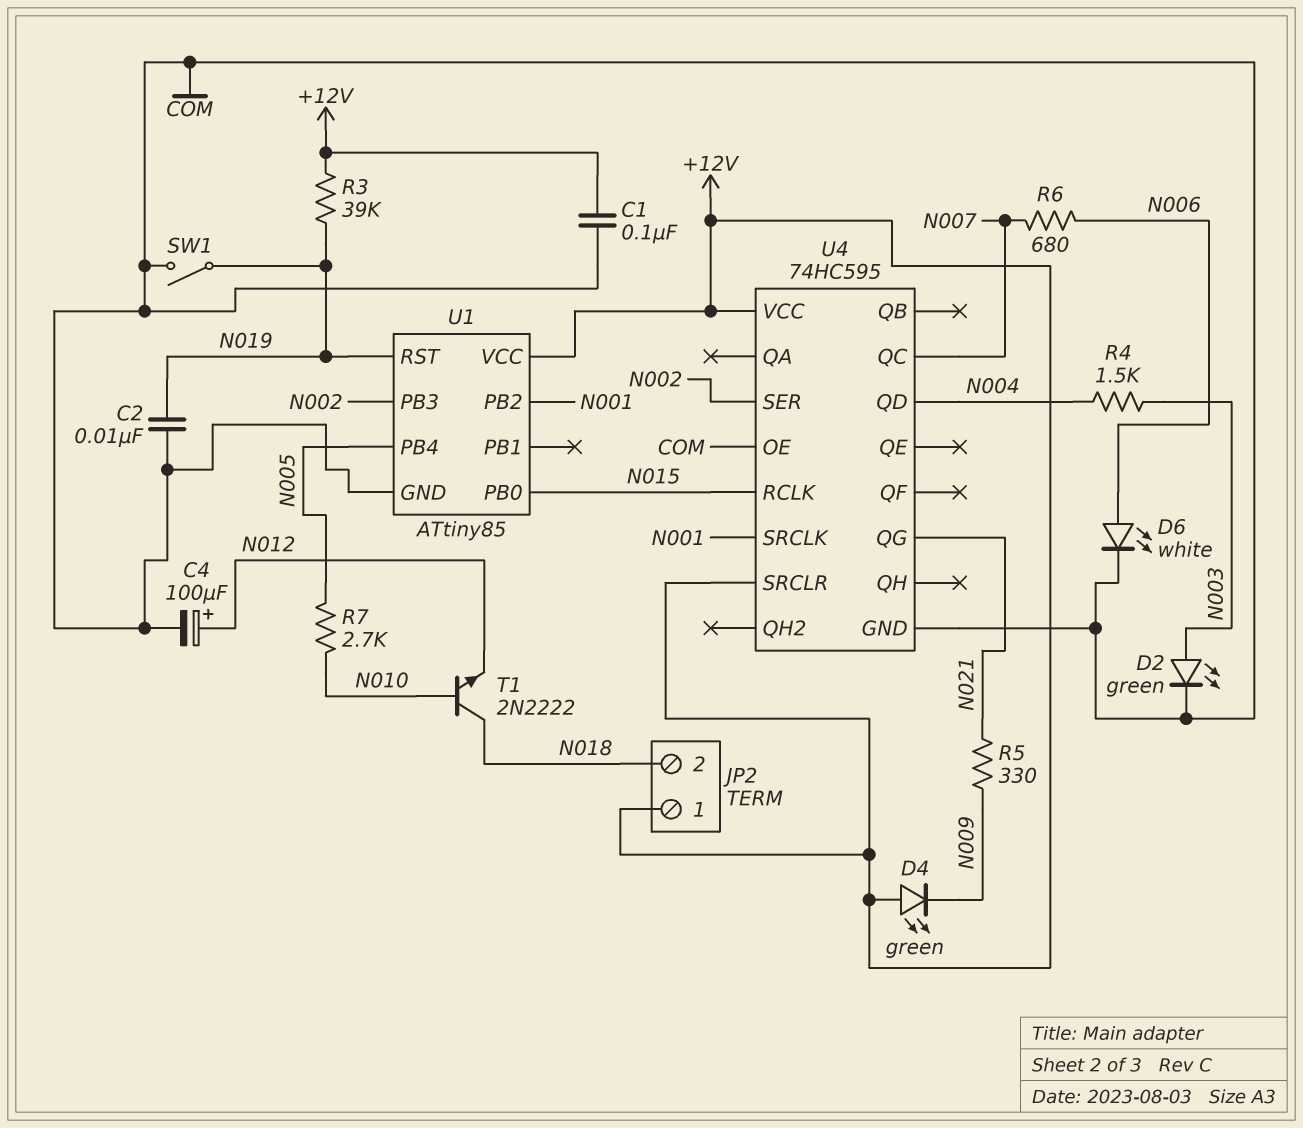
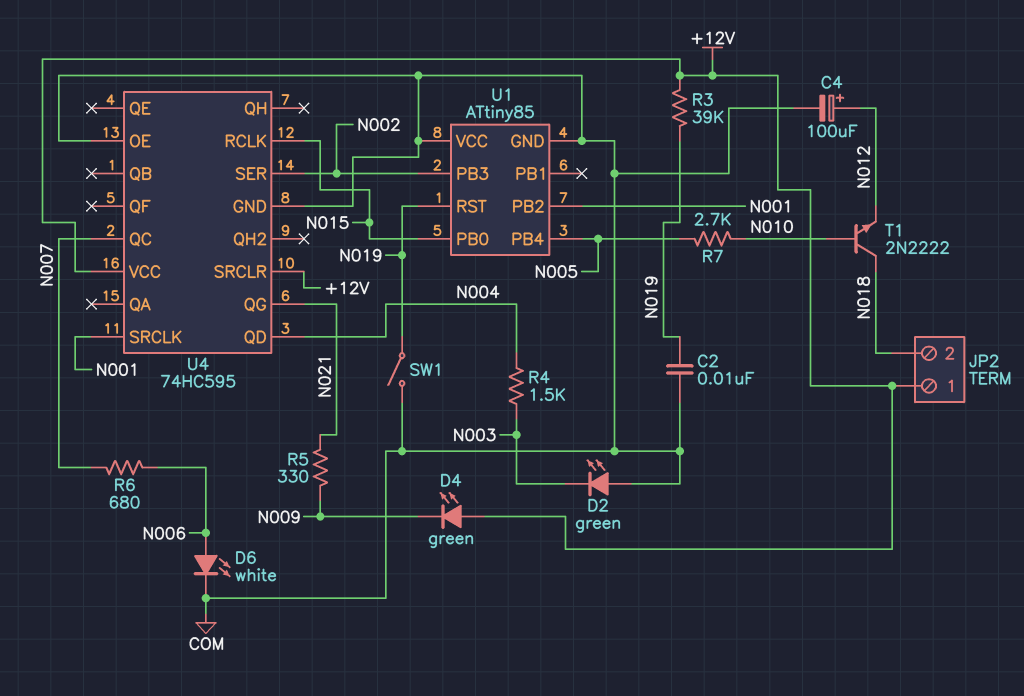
C1: 100nF (+12V, COM) -> none
D2: LED green (A N003, K COM) -> LED green (A COM, K N003)
U1 pin VCC: +12V -> COM

